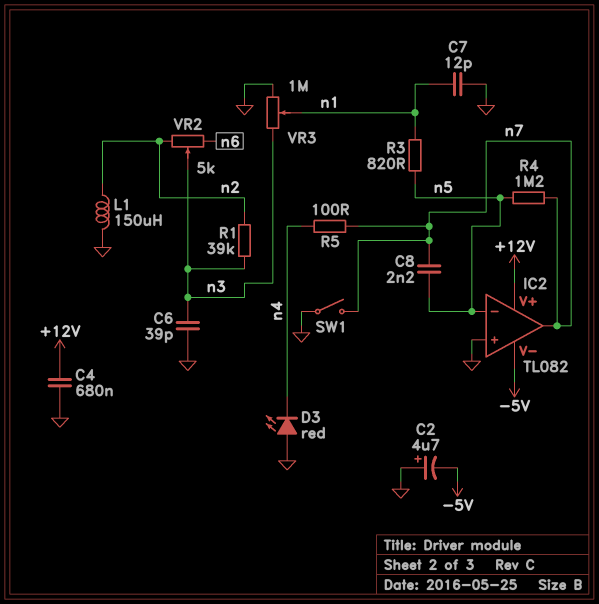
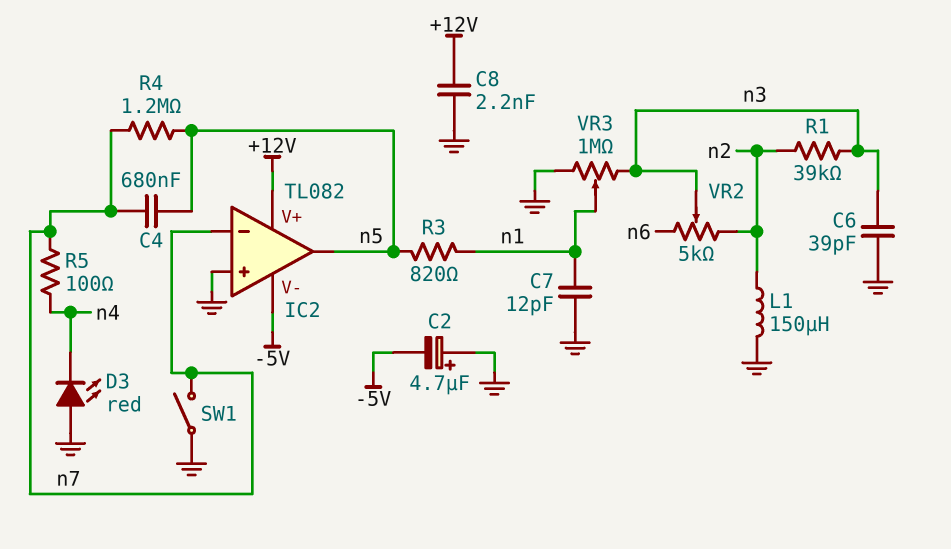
C4: 680nF (+12V, GND) -> 680nF (n5, n7)
C8: 2.2nF (n5, n7) -> 2.2nF (+12V, GND)
IC2 pin in-: n5 -> n7
IC2 pin out: n7 -> n5

